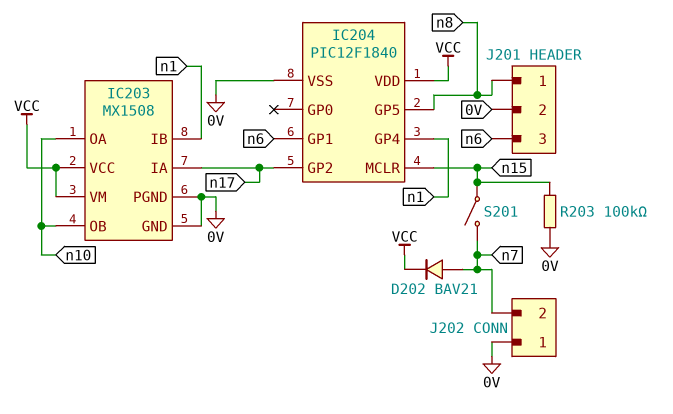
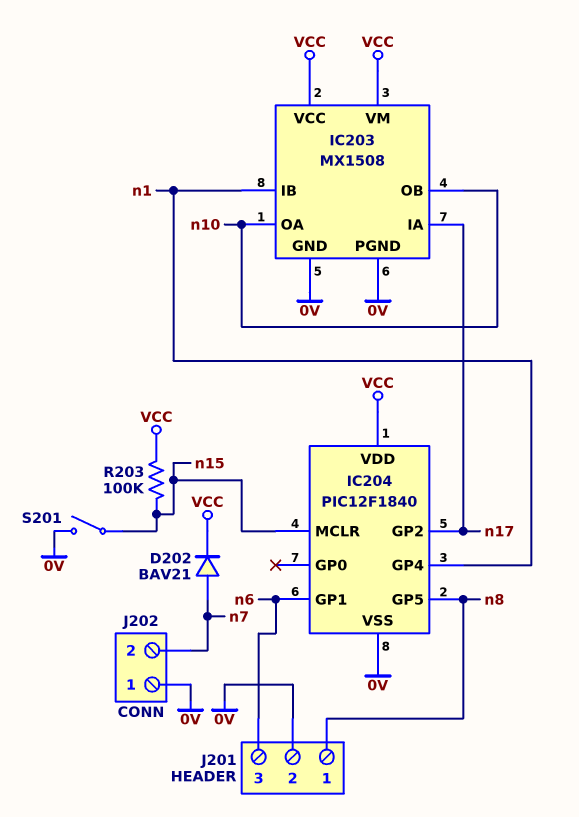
R203: 100k (0V, n15) -> 100k (VCC, n15)
S201: switch (n7, n15) -> switch (0V, n15)

